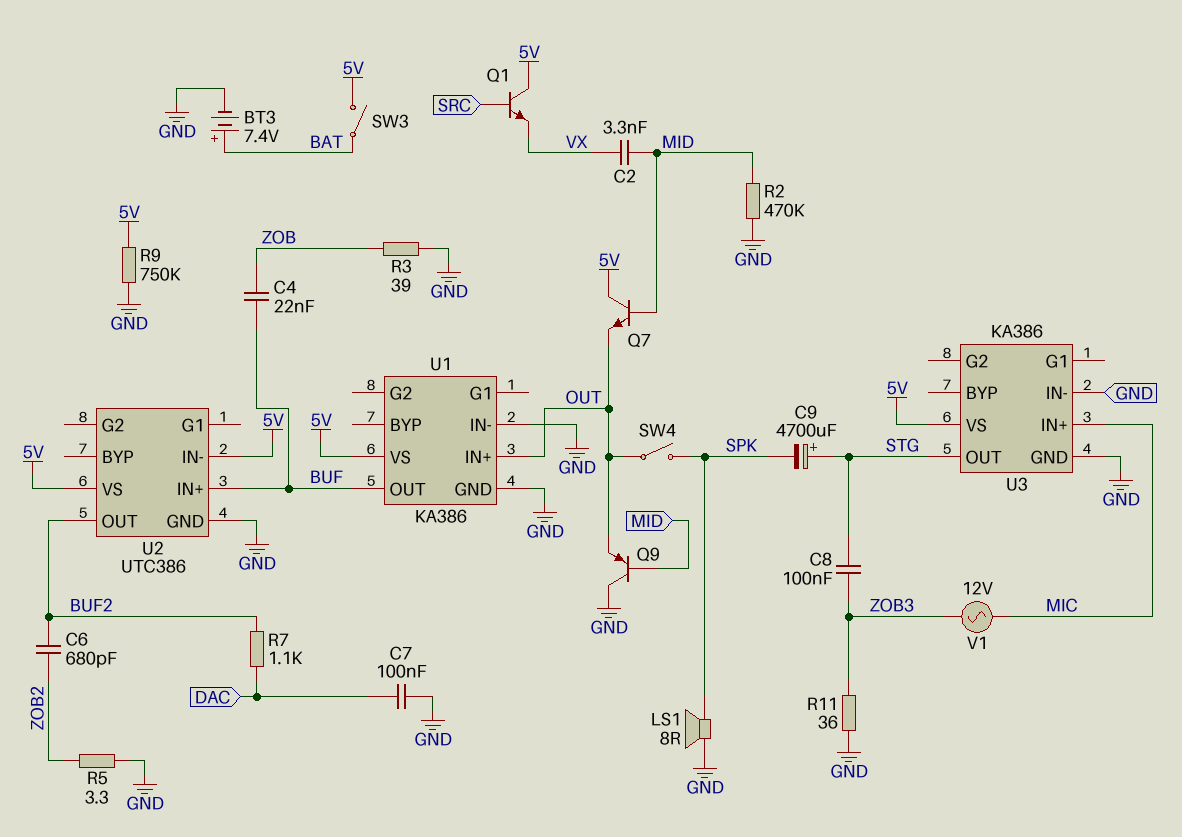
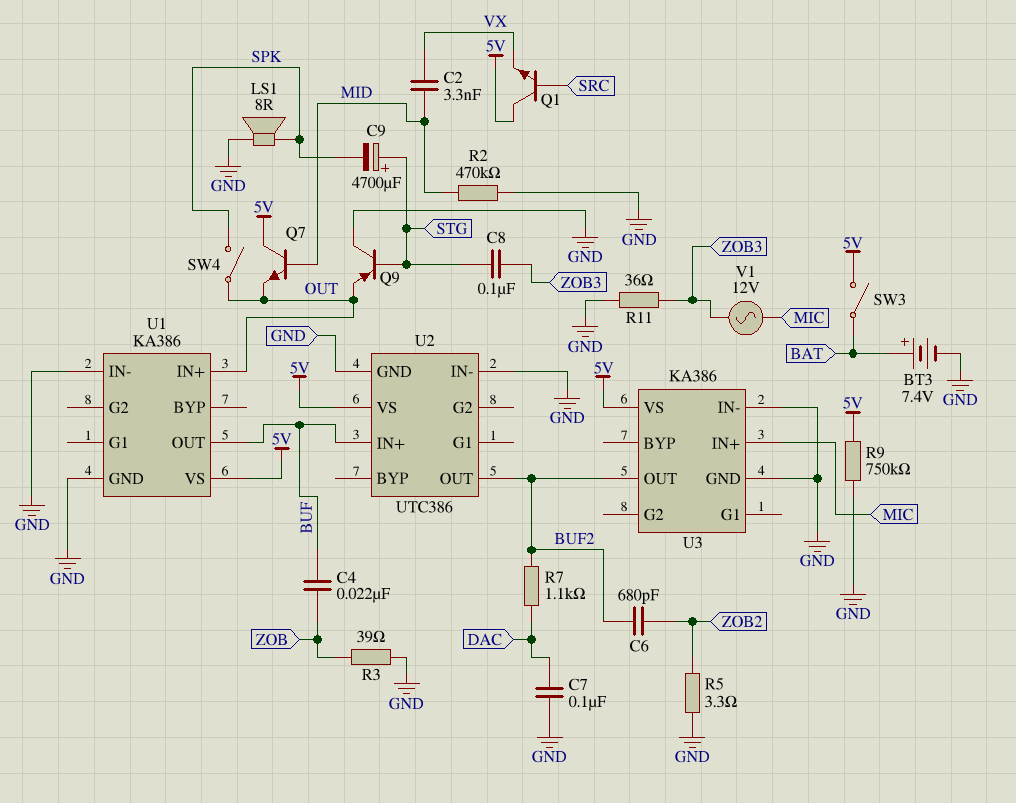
Q9: PNP (B MID, C GND, E OUT) -> PNP (B STG, C GND, E OUT)
U2 pin IN-: 5V -> GND
U3 pin OUT: STG -> BUF2

